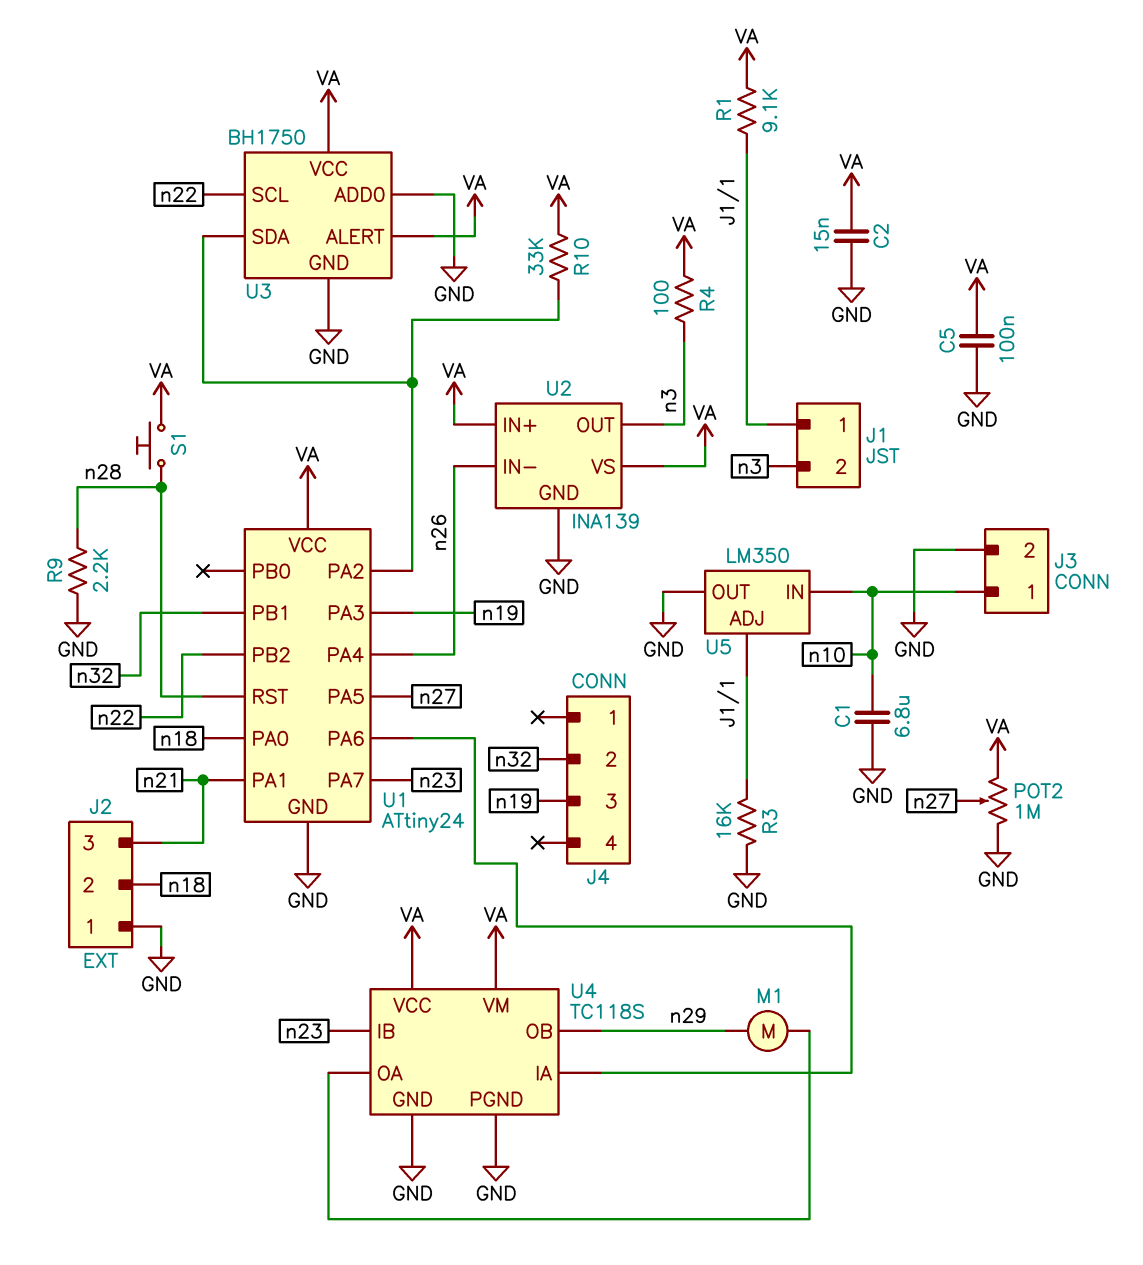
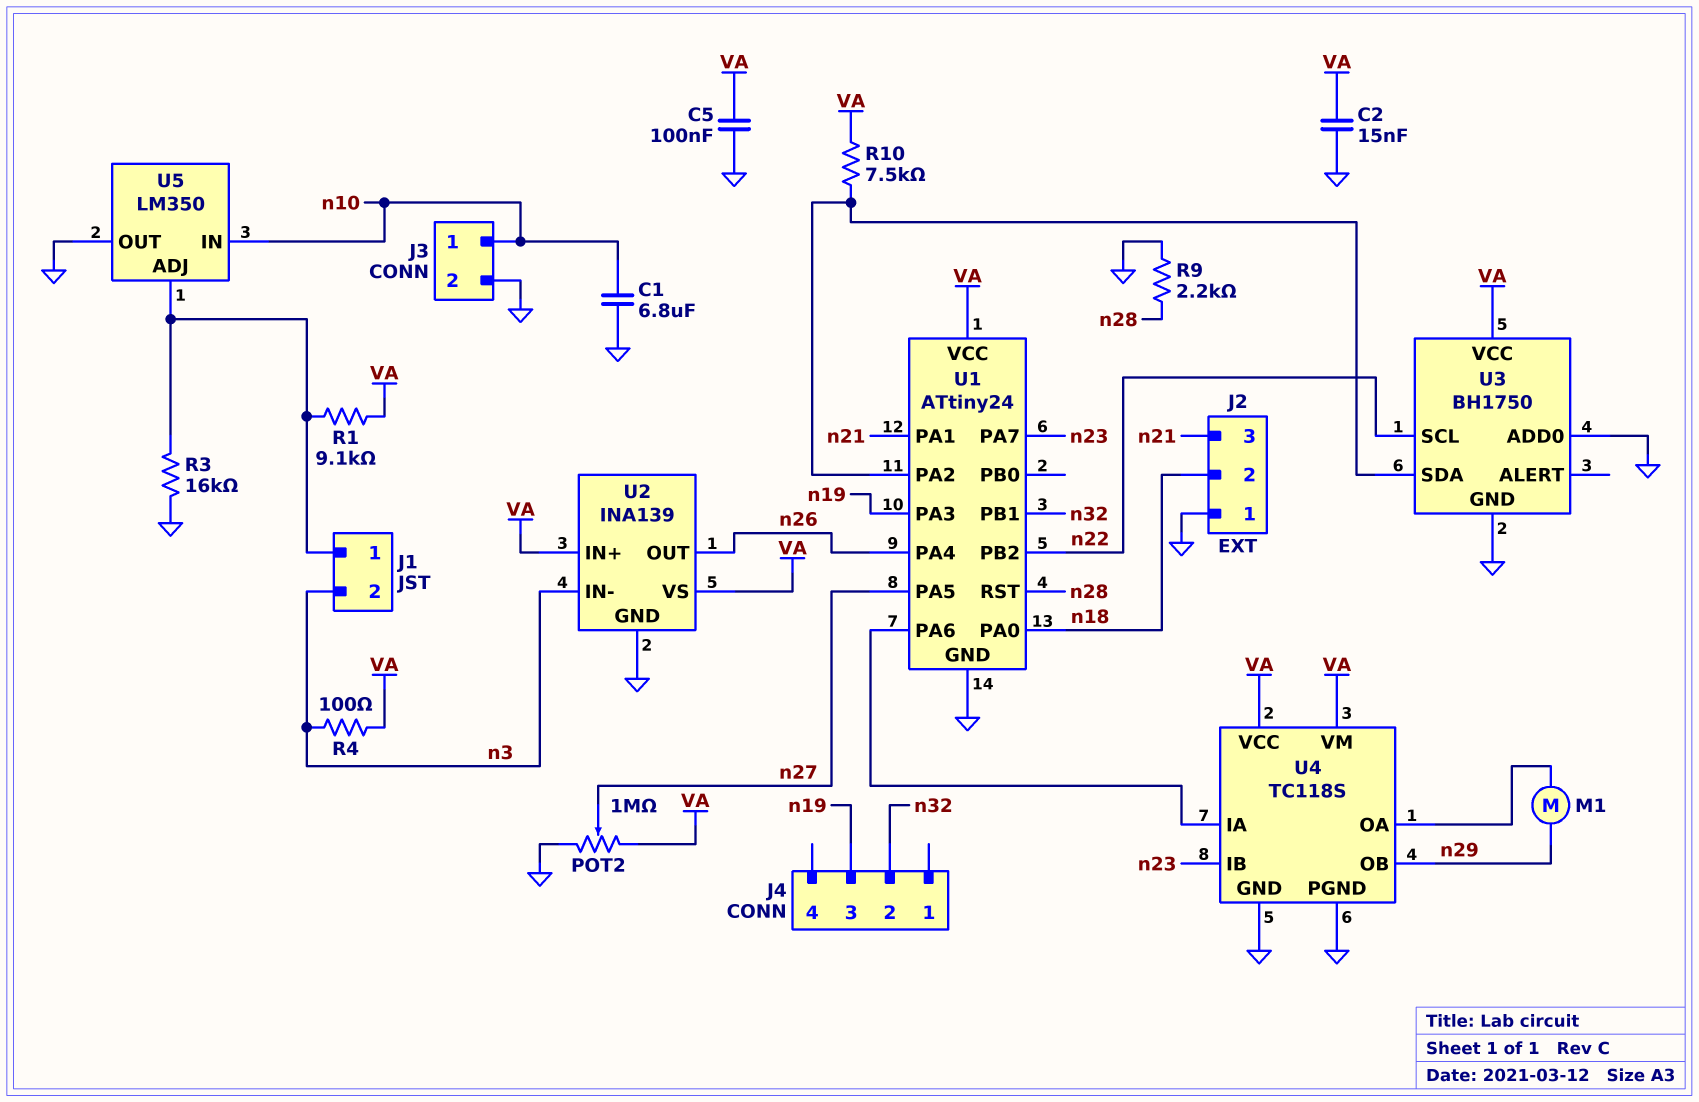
R10: 33k (U1/PA2, VA) -> 7.5k (U1/PA2, VA)
S1: button (VA, n28) -> none
U2 pin IN-: n26 -> n3
U2 pin OUT: n3 -> n26
U3 pin ALERT: VA -> none

